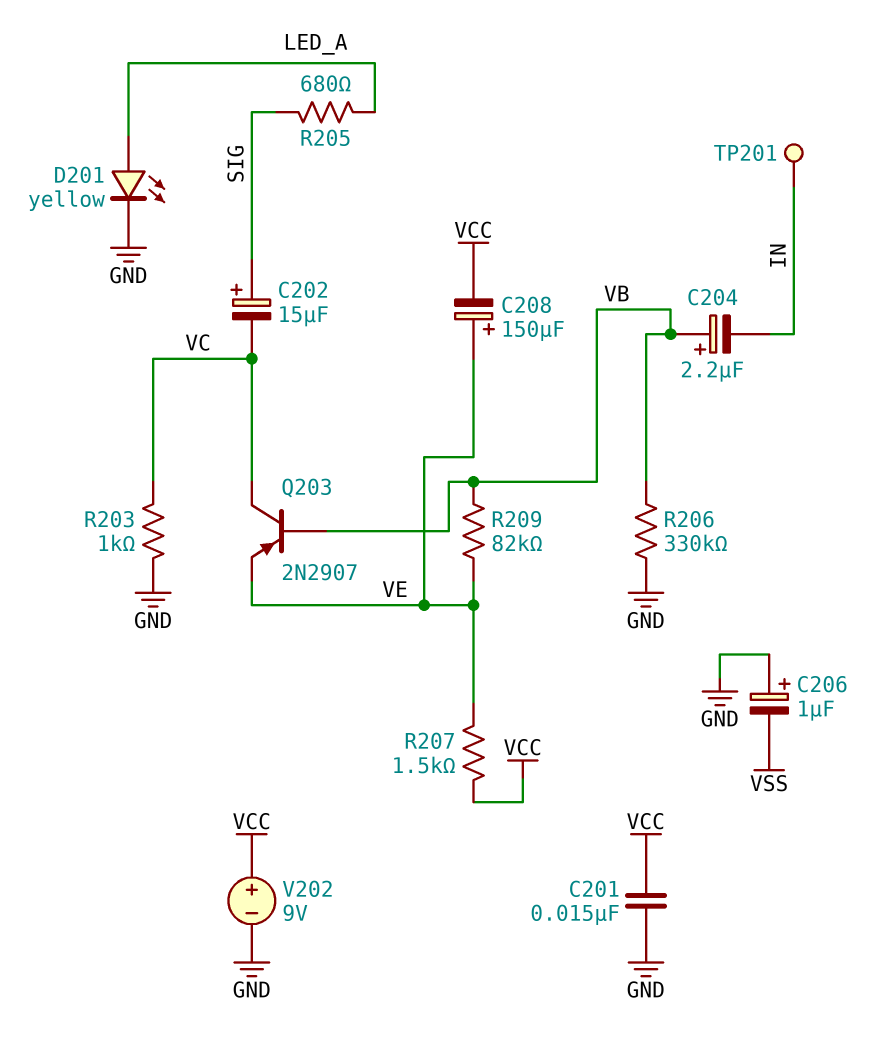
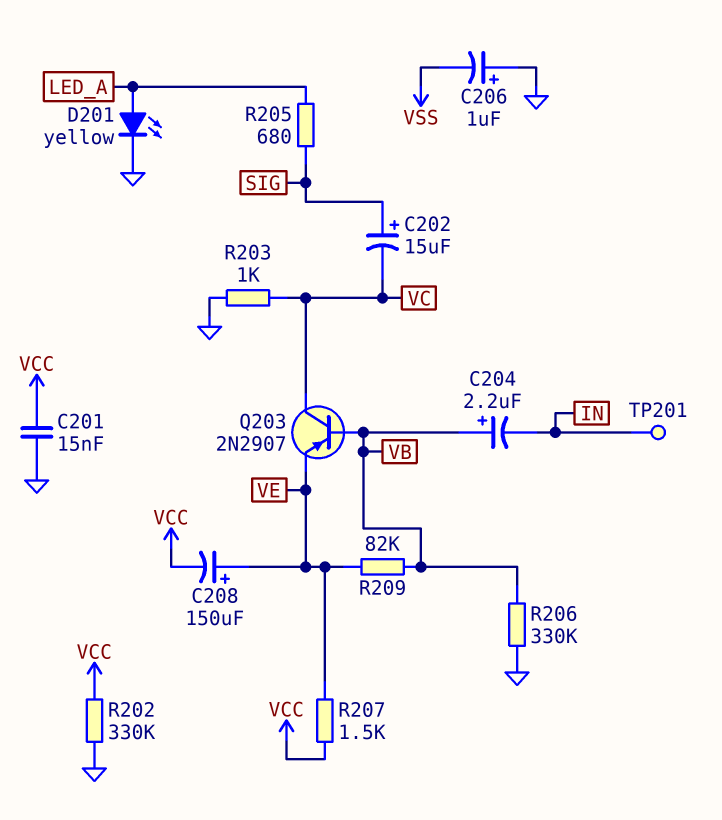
R202: none -> 330k (GND, VCC)
V202: 9V (plus VCC, minus GND) -> none

